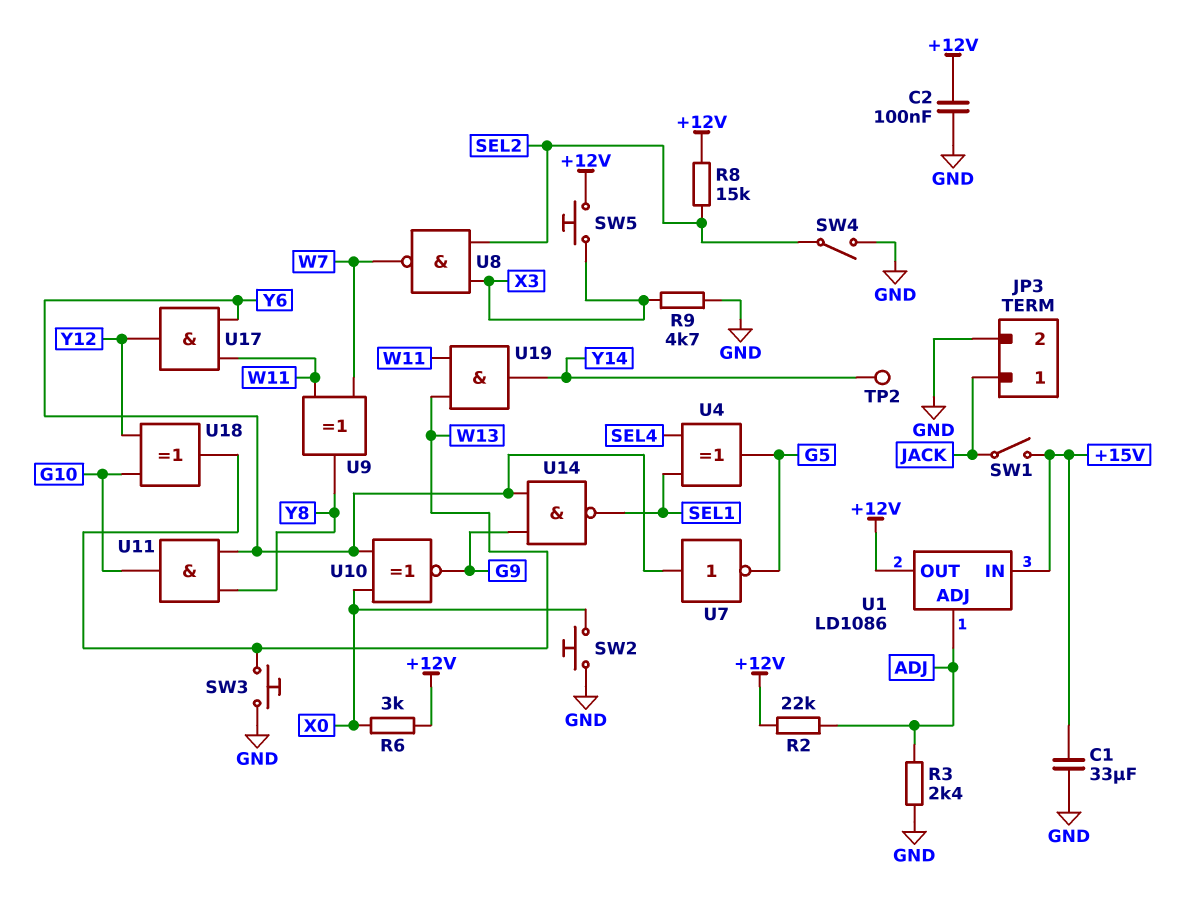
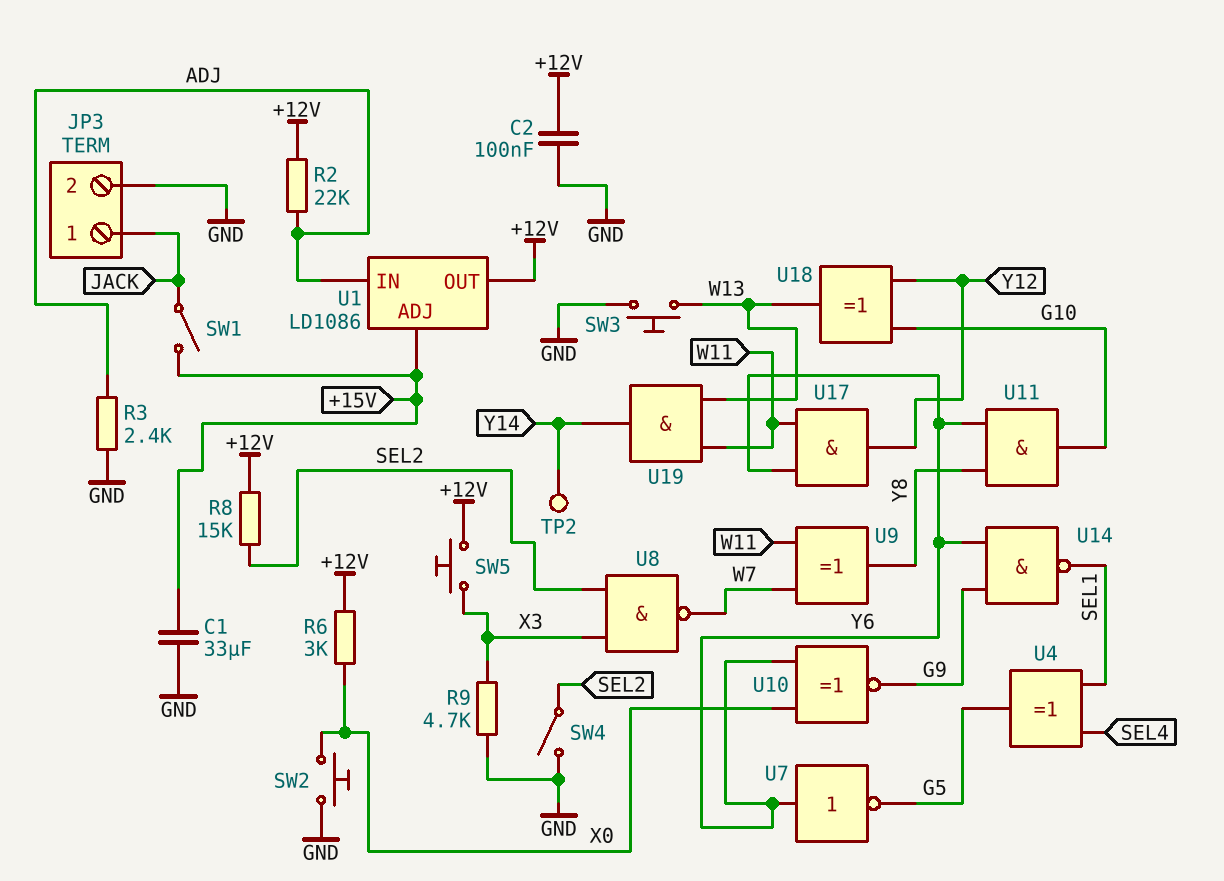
U1 pin ADJ: ADJ -> +15V
U1 pin IN: +15V -> ADJ

